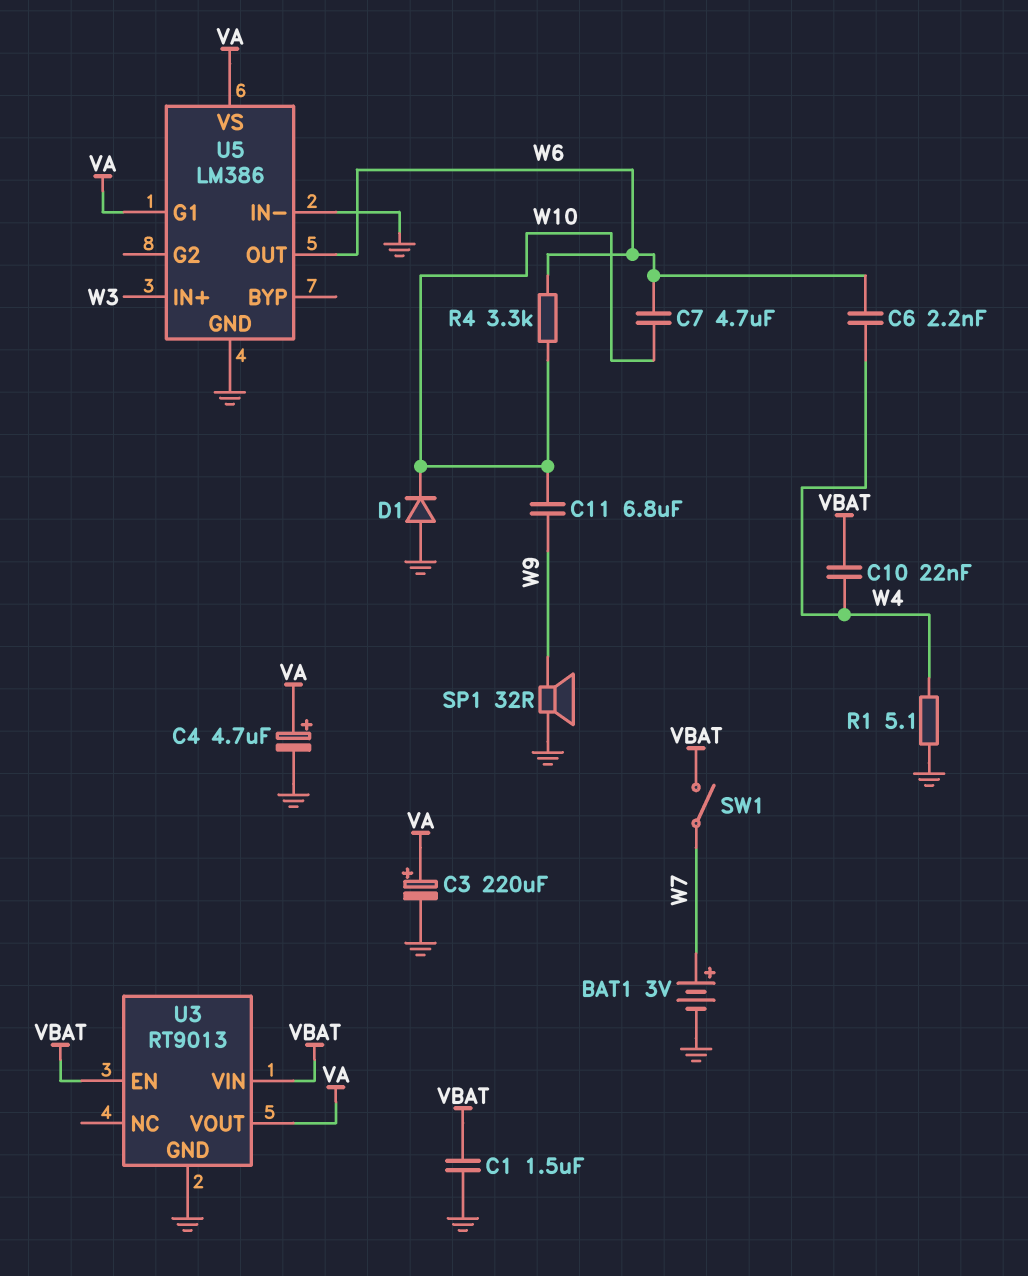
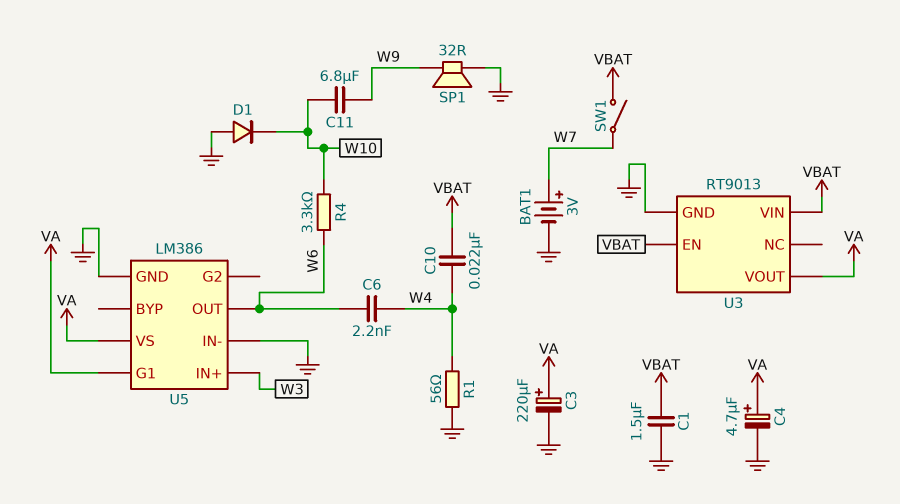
C7: 4.7uF (W6, W10) -> none
R1: 5.1 (GND, W4) -> 56 (GND, W4)

